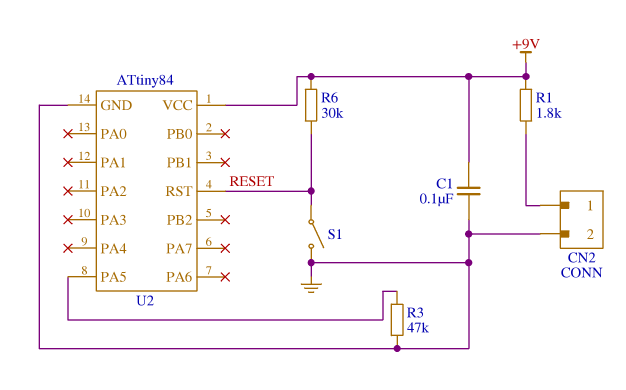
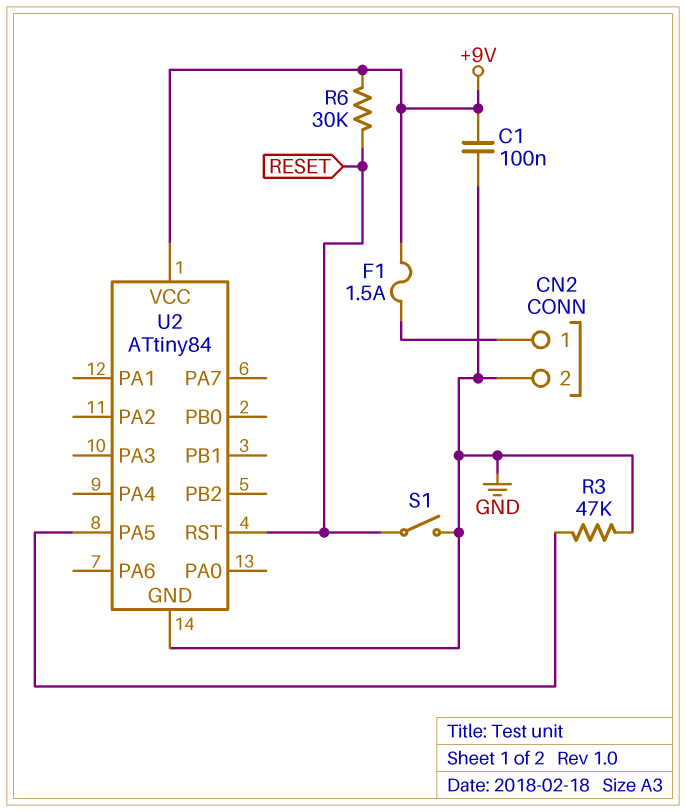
F1: none -> 1.5A (+9V, CN2/1)
R1: 1.8k (+9V, CN2/1) -> none

